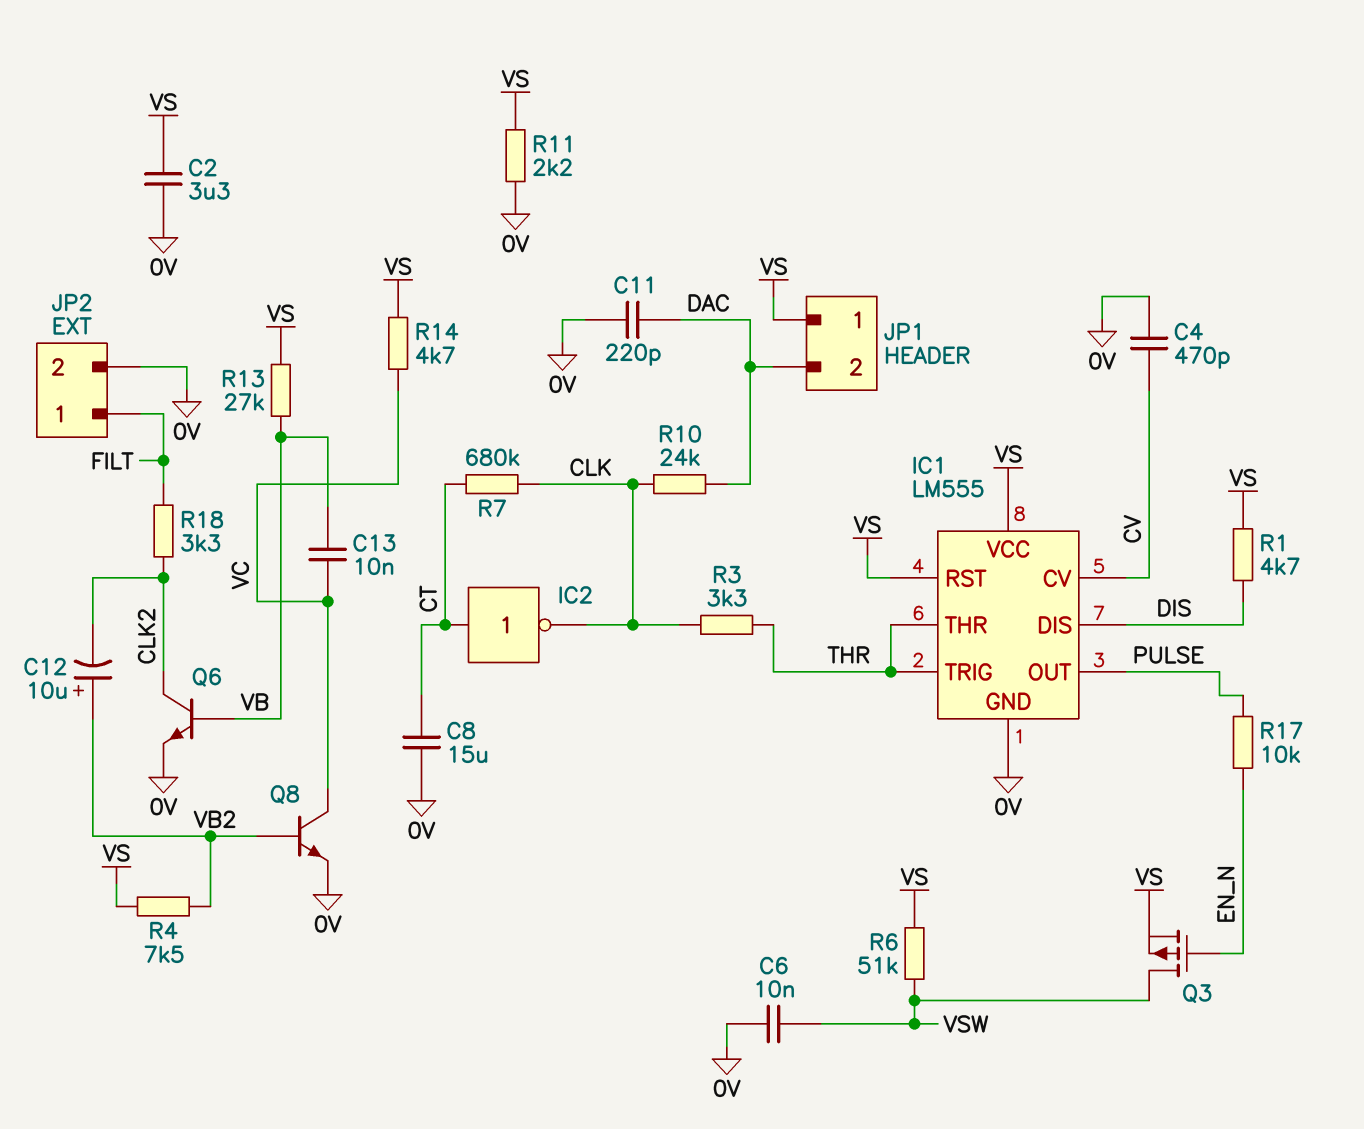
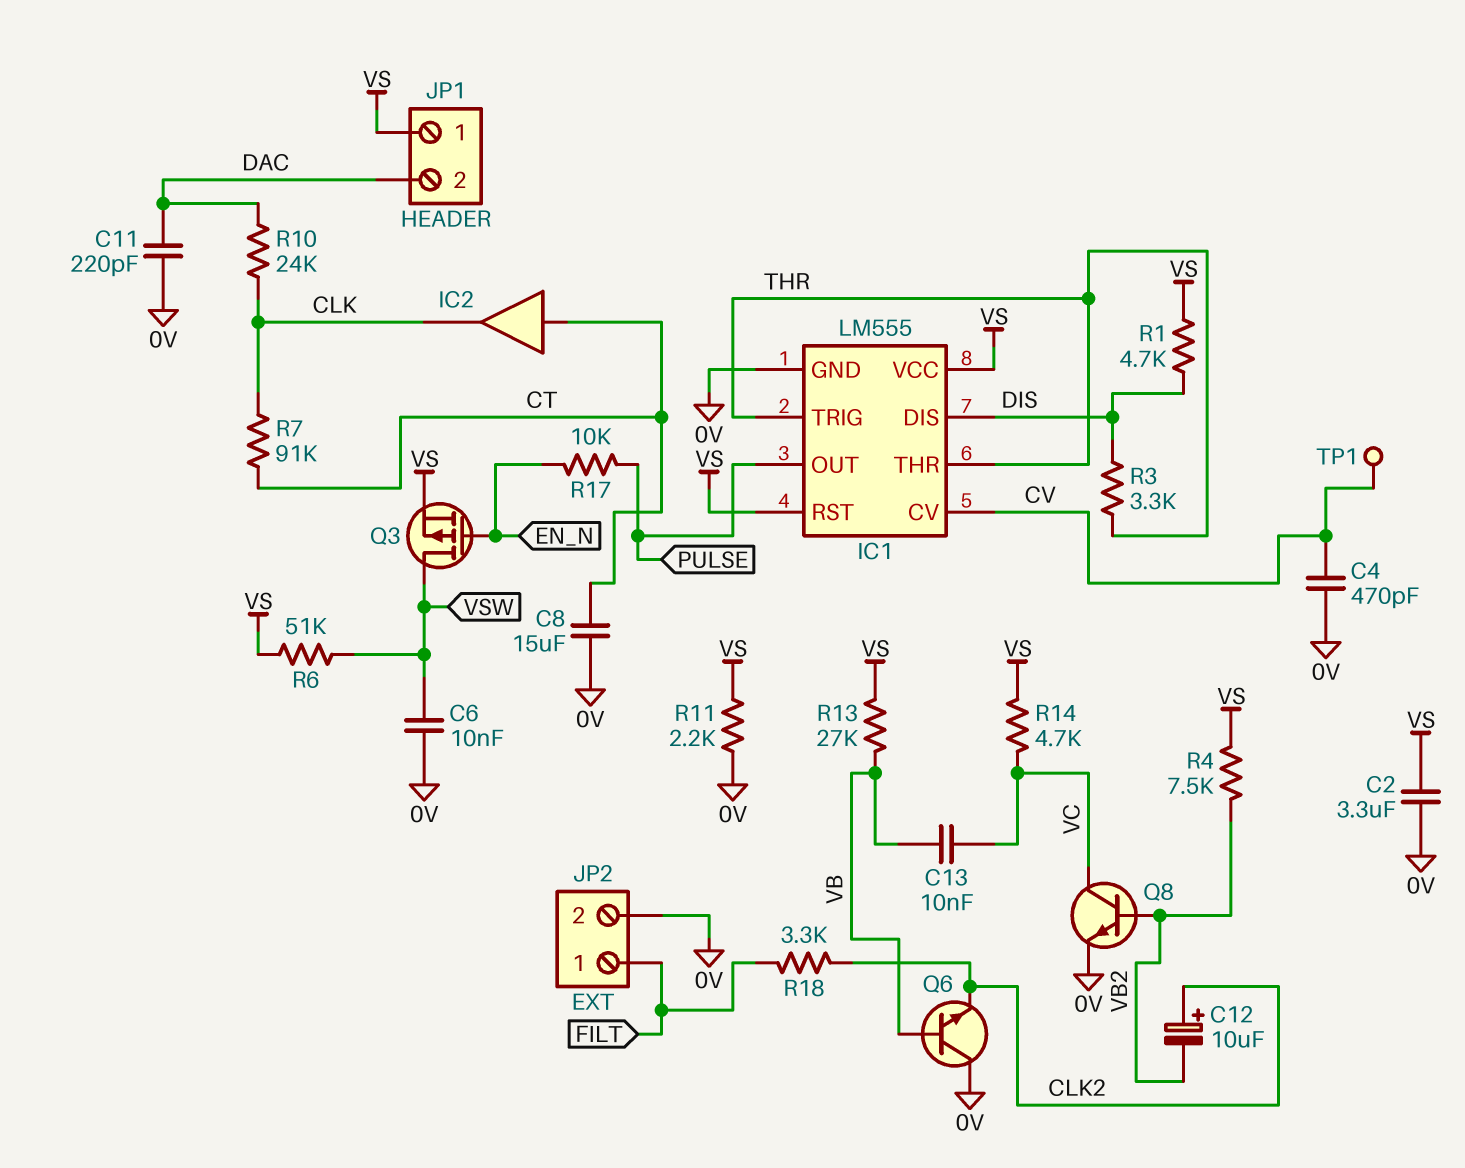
C12: 10uF (plus VB2, minus CLK2) -> 10uF (plus CLK2, minus VB2)
IC2: NOT (in CT, out CLK) -> buffer (in CT, out CLK)
Q6: NPN (B VB, C CLK2, E 0V) -> NPN (B VB, C 0V, E CLK2)
R3: 3.3k (CLK, THR) -> 3.3k (DIS, THR)
R7: 680k (CLK, CT) -> 91k (CLK, CT)
TP1: none -> test point (CV)

